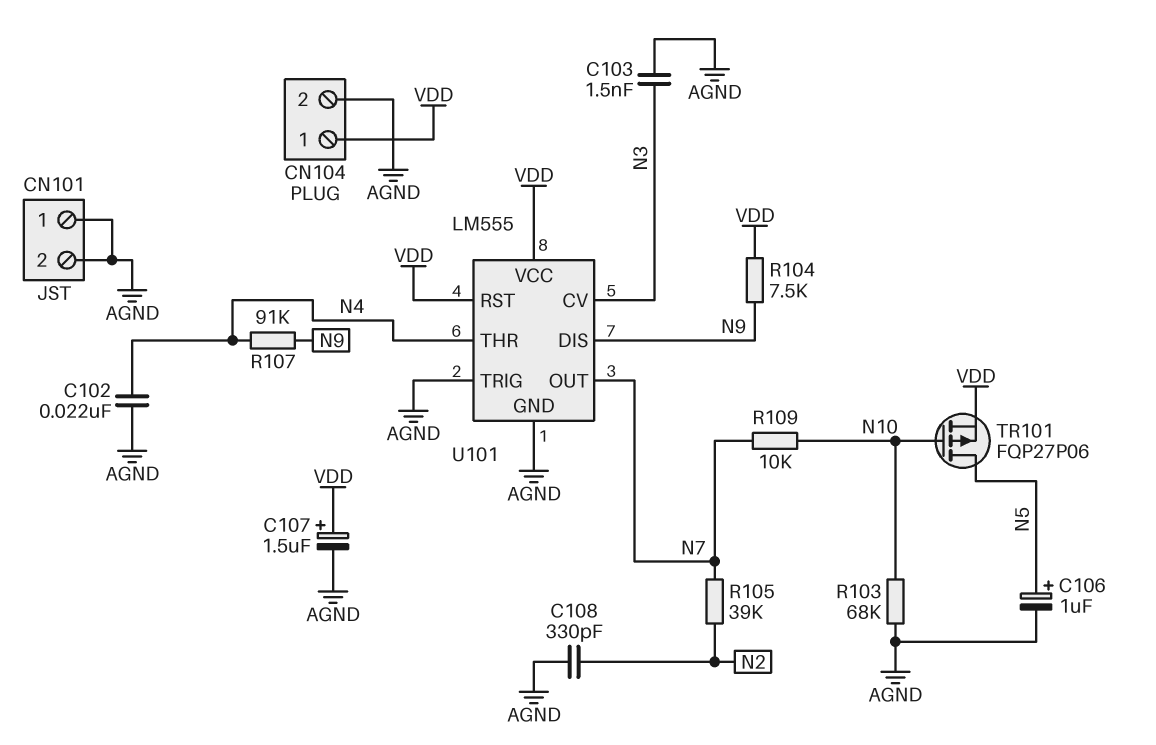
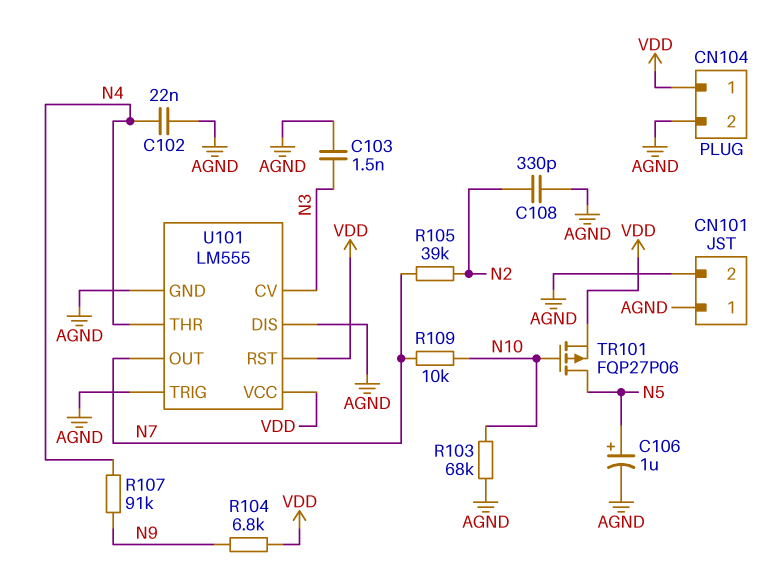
C107: 1.5uF (plus VDD, minus AGND) -> none
R104: 7.5k (N9, VDD) -> 6.8k (N9, VDD)
U101 pin DIS: N9 -> AGND

